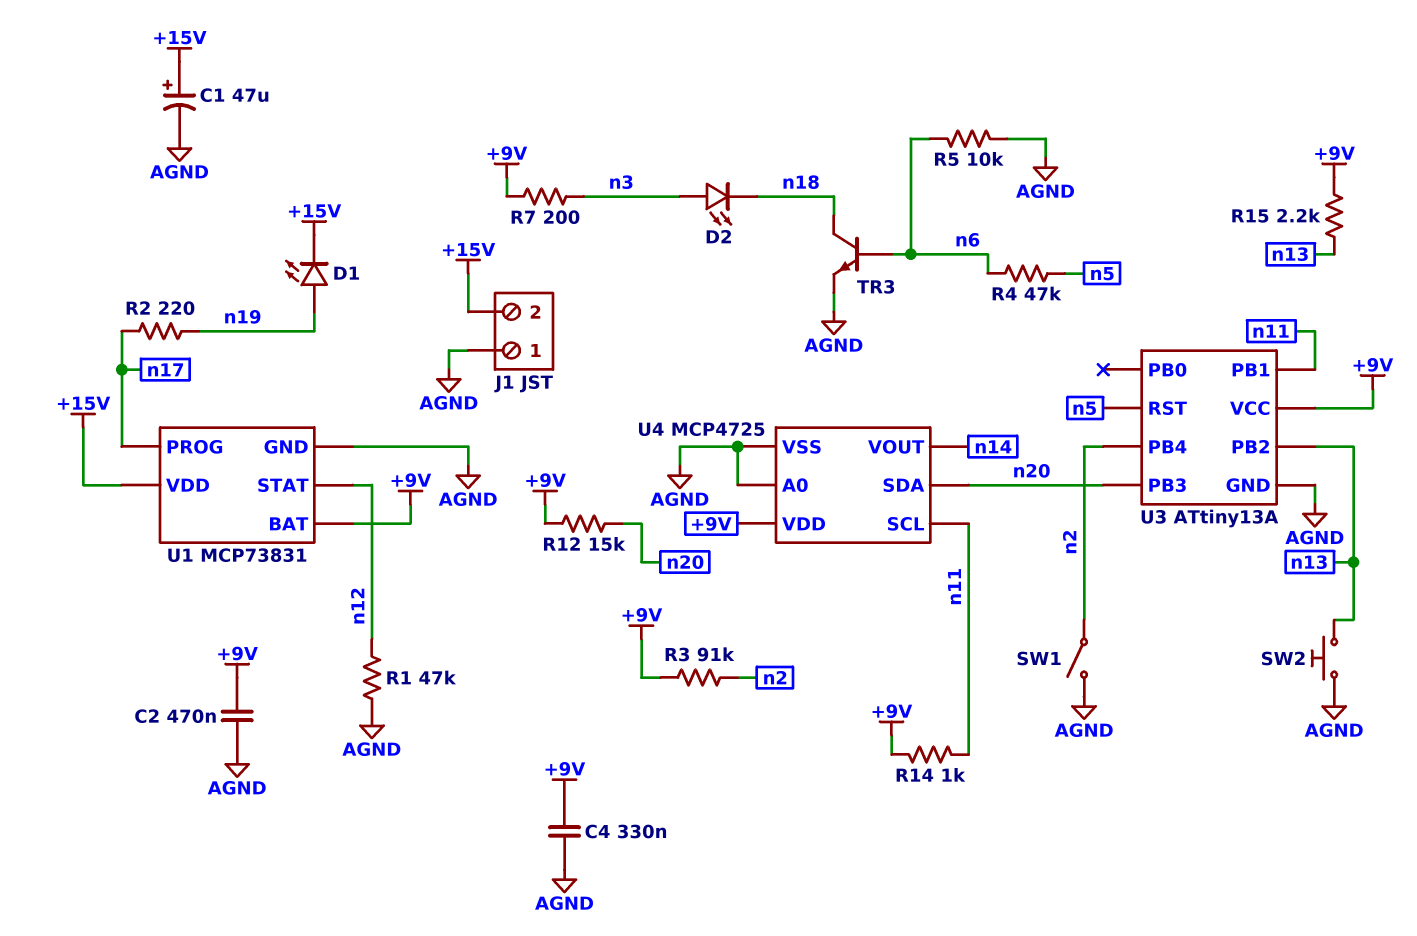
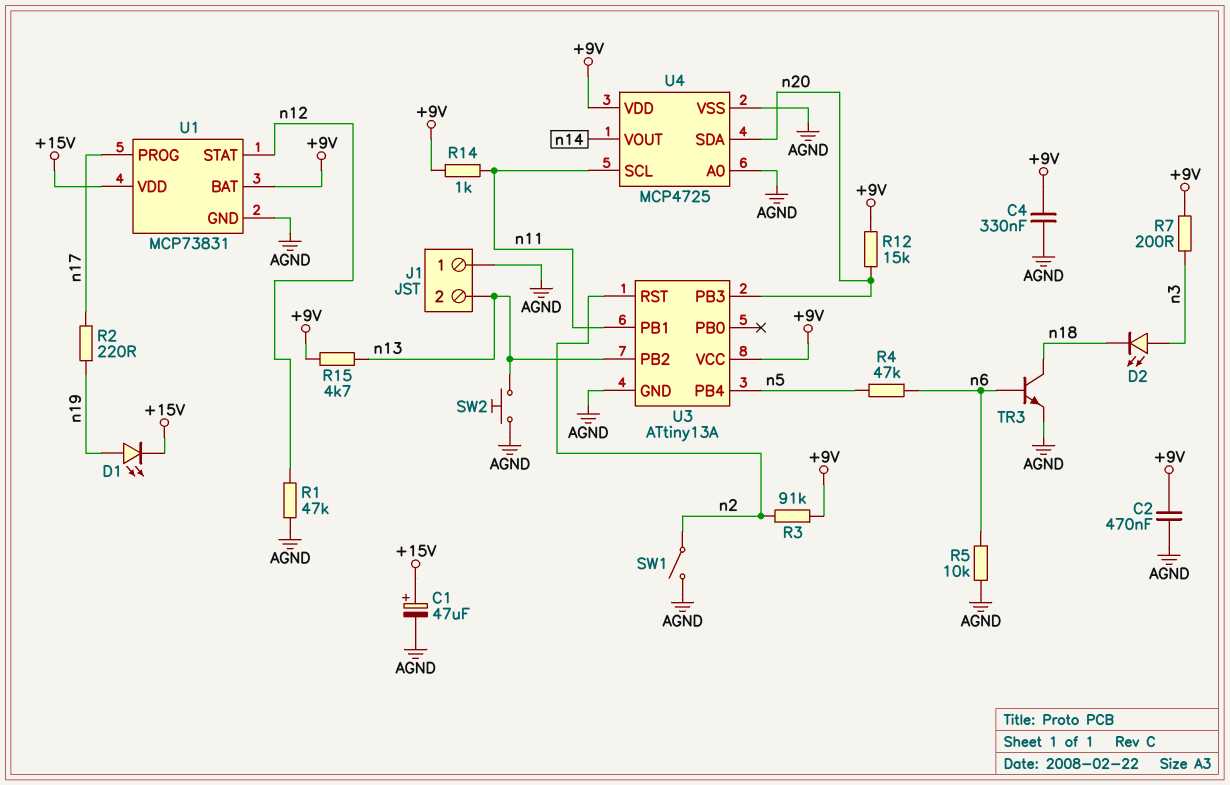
J1 pin 2: +15V -> n13
R15: 2.2k (+9V, n13) -> 4.7k (+9V, n13)
U3 pin PB4: n2 -> n5
U3 pin RST: n5 -> n2

